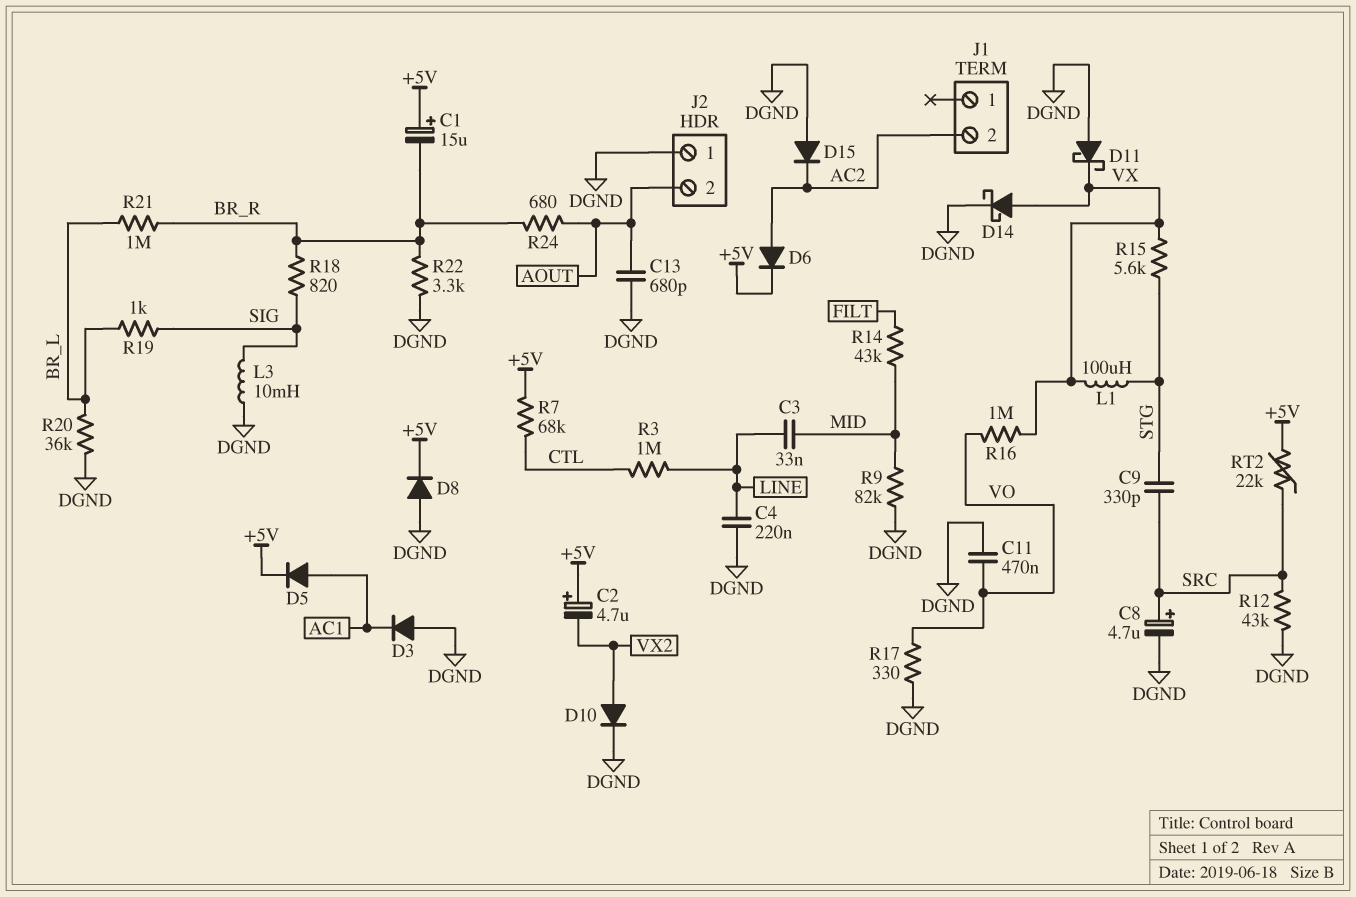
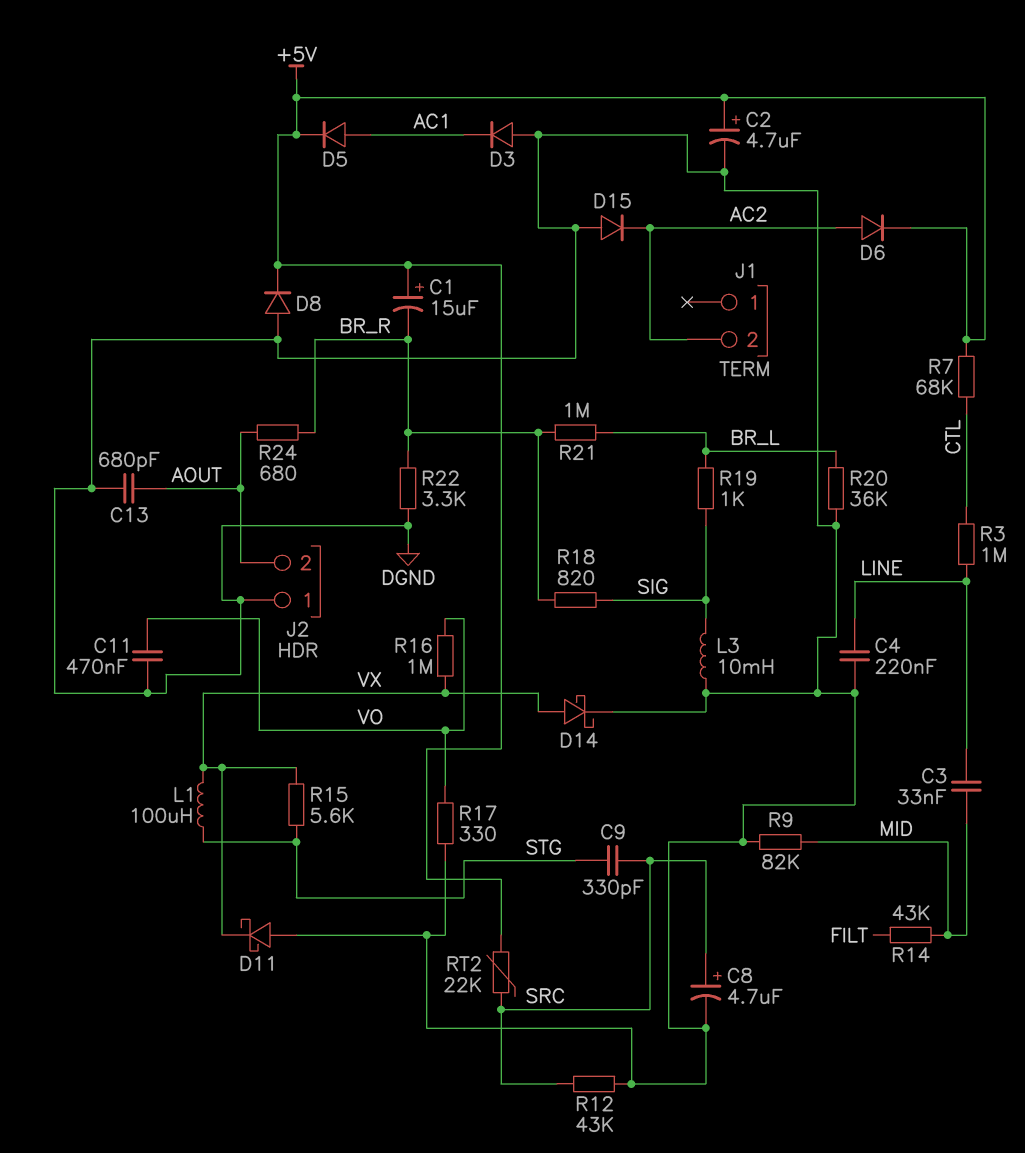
C2: 4.7uF (plus +5V, minus VX2) -> 4.7uF (plus +5V, minus DGND)
D10: diode (A VX2, K DGND) -> none

